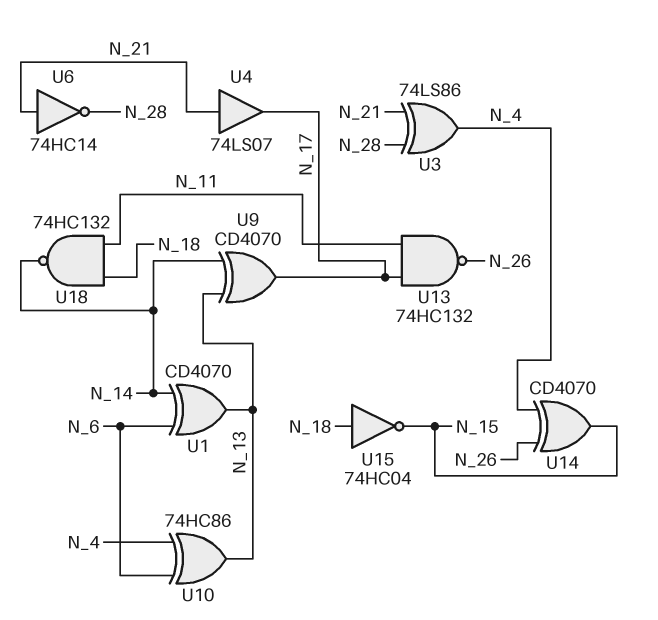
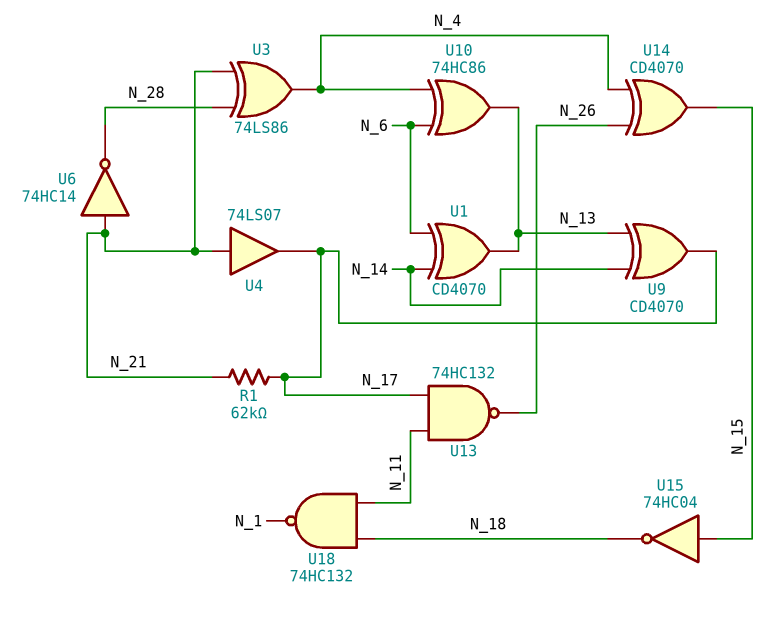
R1: none -> 62k (N_17, N_21)
U15: NOT 74HC04 (in N_18, out N_15) -> NOT 74HC04 (in N_15, out N_18)
U18: NAND 74HC132 (in N_11, in N_18, out N_14) -> NAND 74HC132 (in N_11, in N_18, out N_1)

